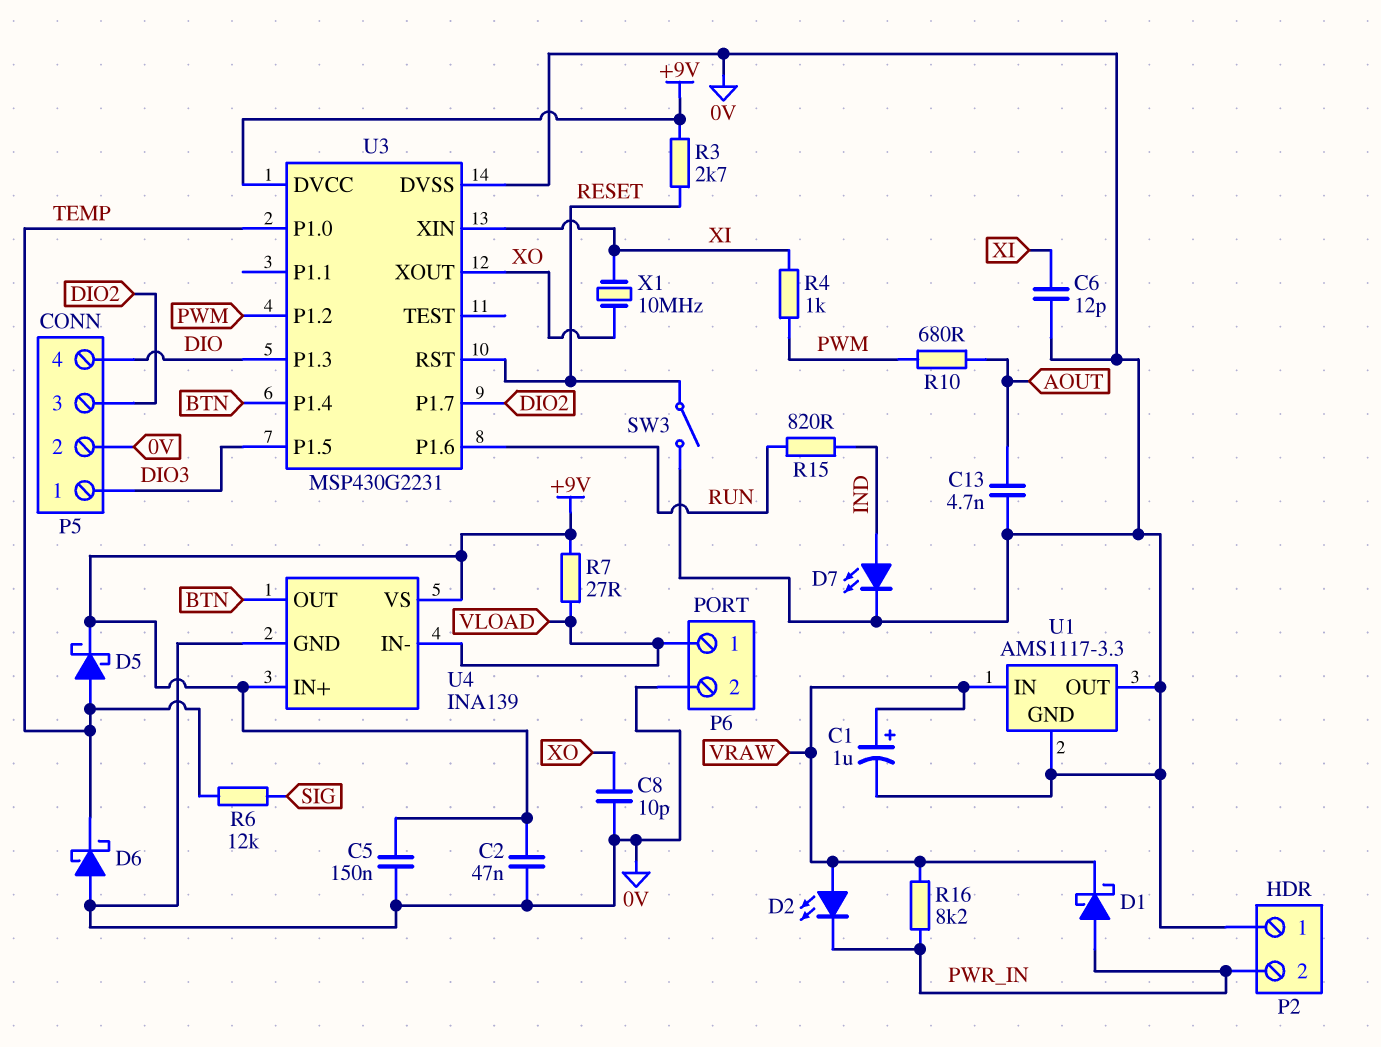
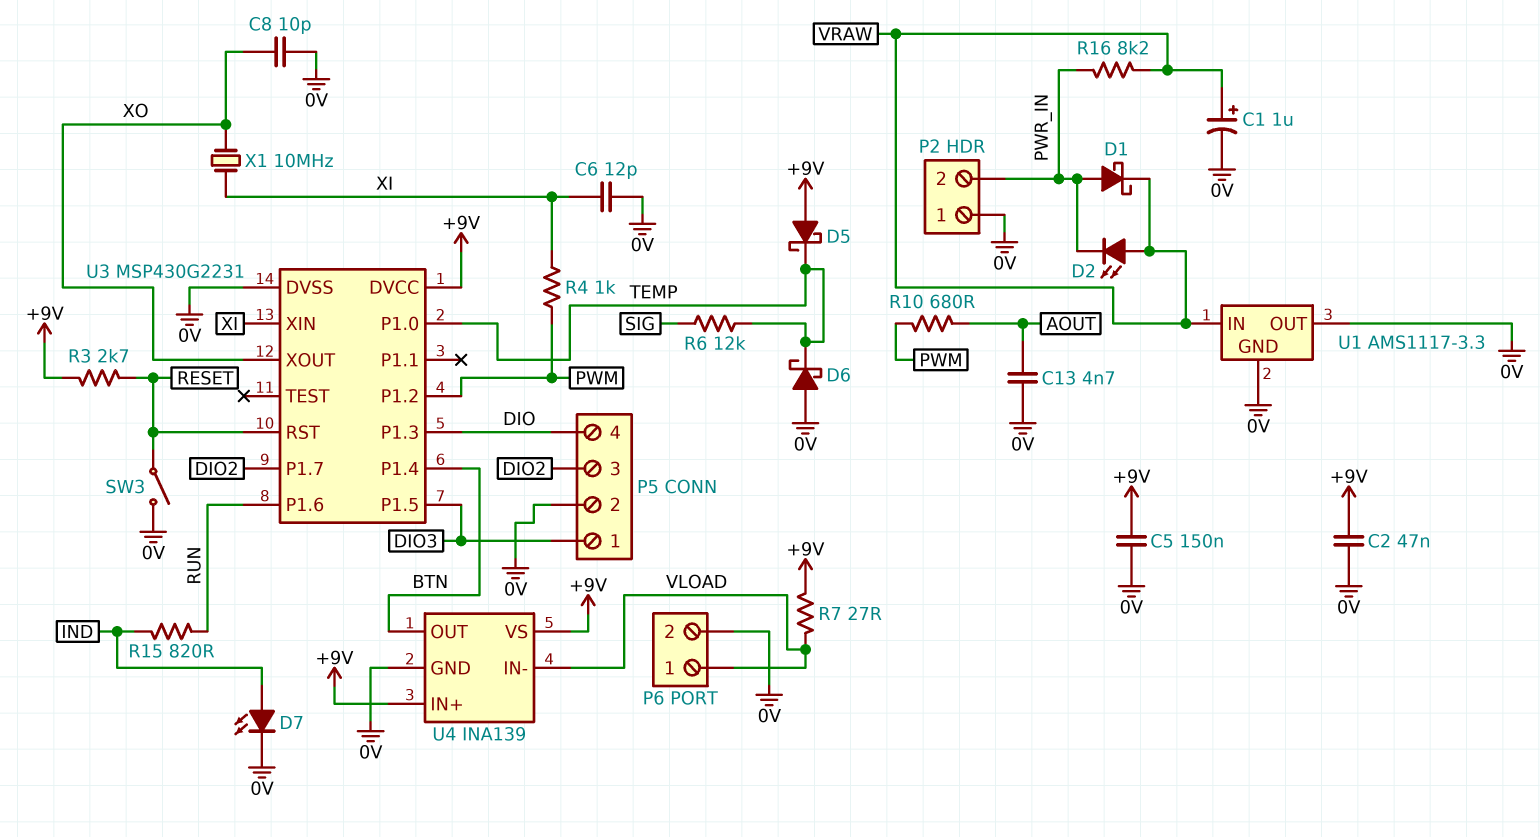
D5: schottky (A TEMP, K +9V) -> schottky (A +9V, K TEMP)

